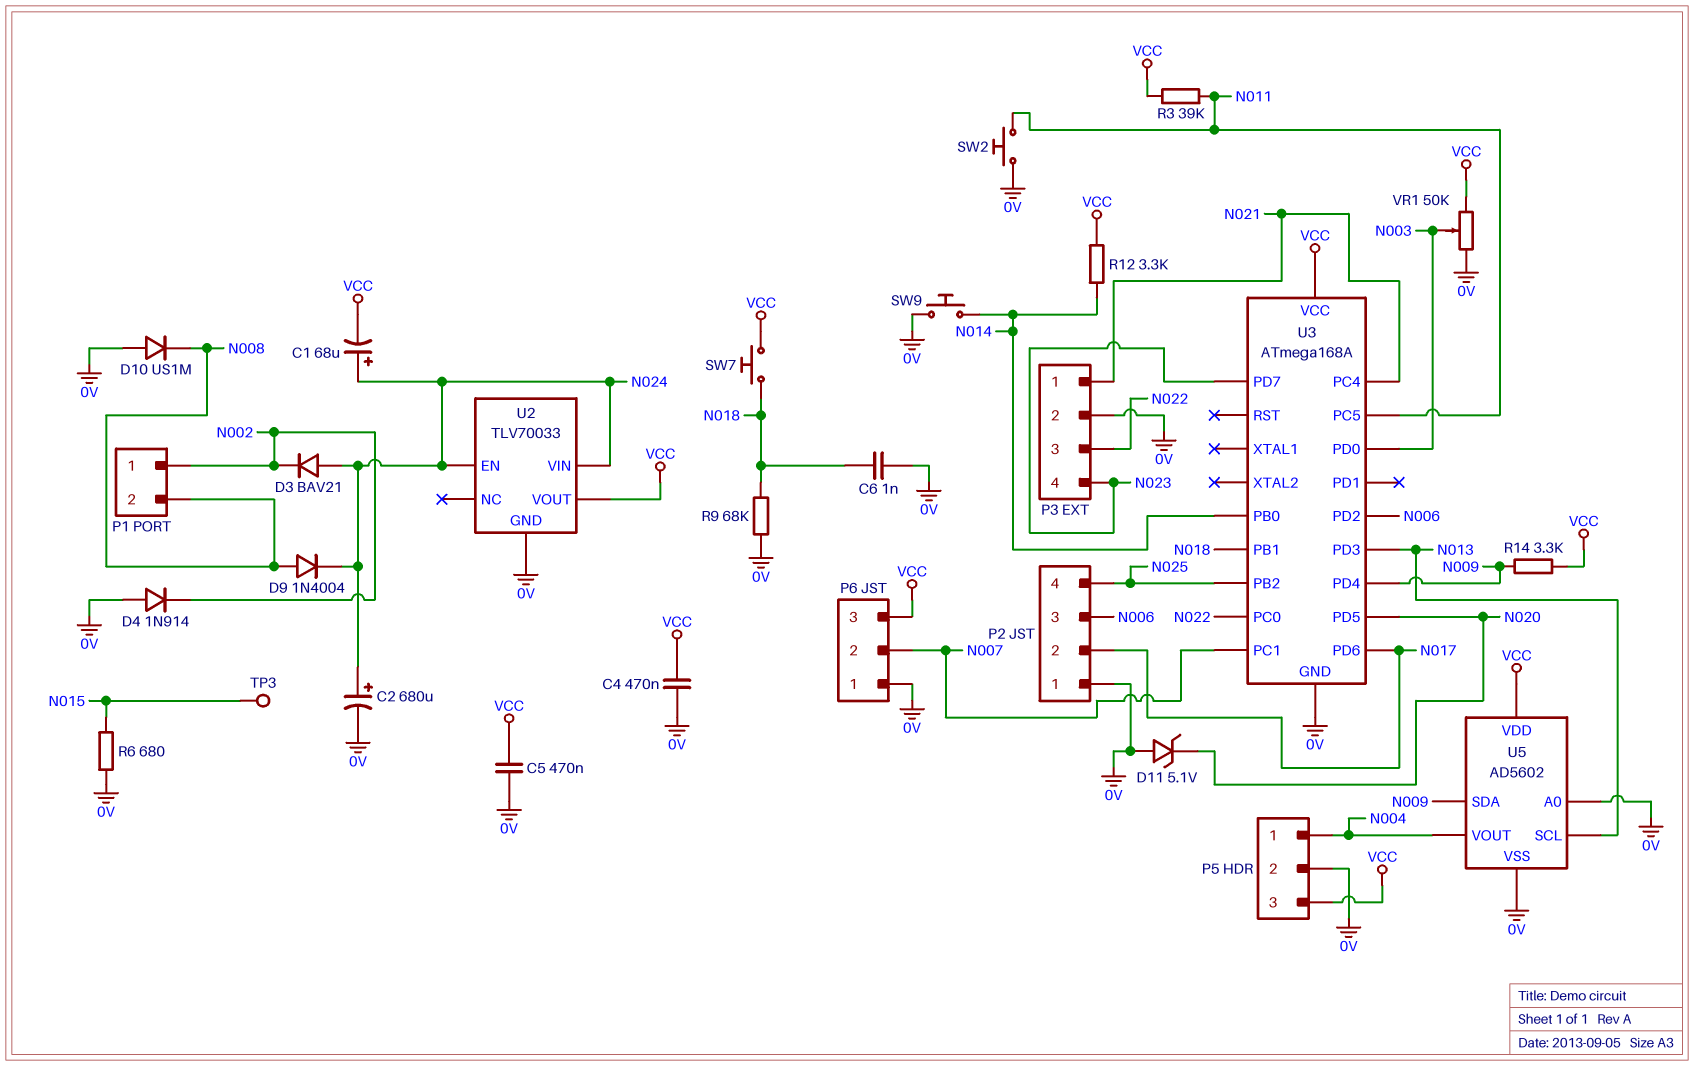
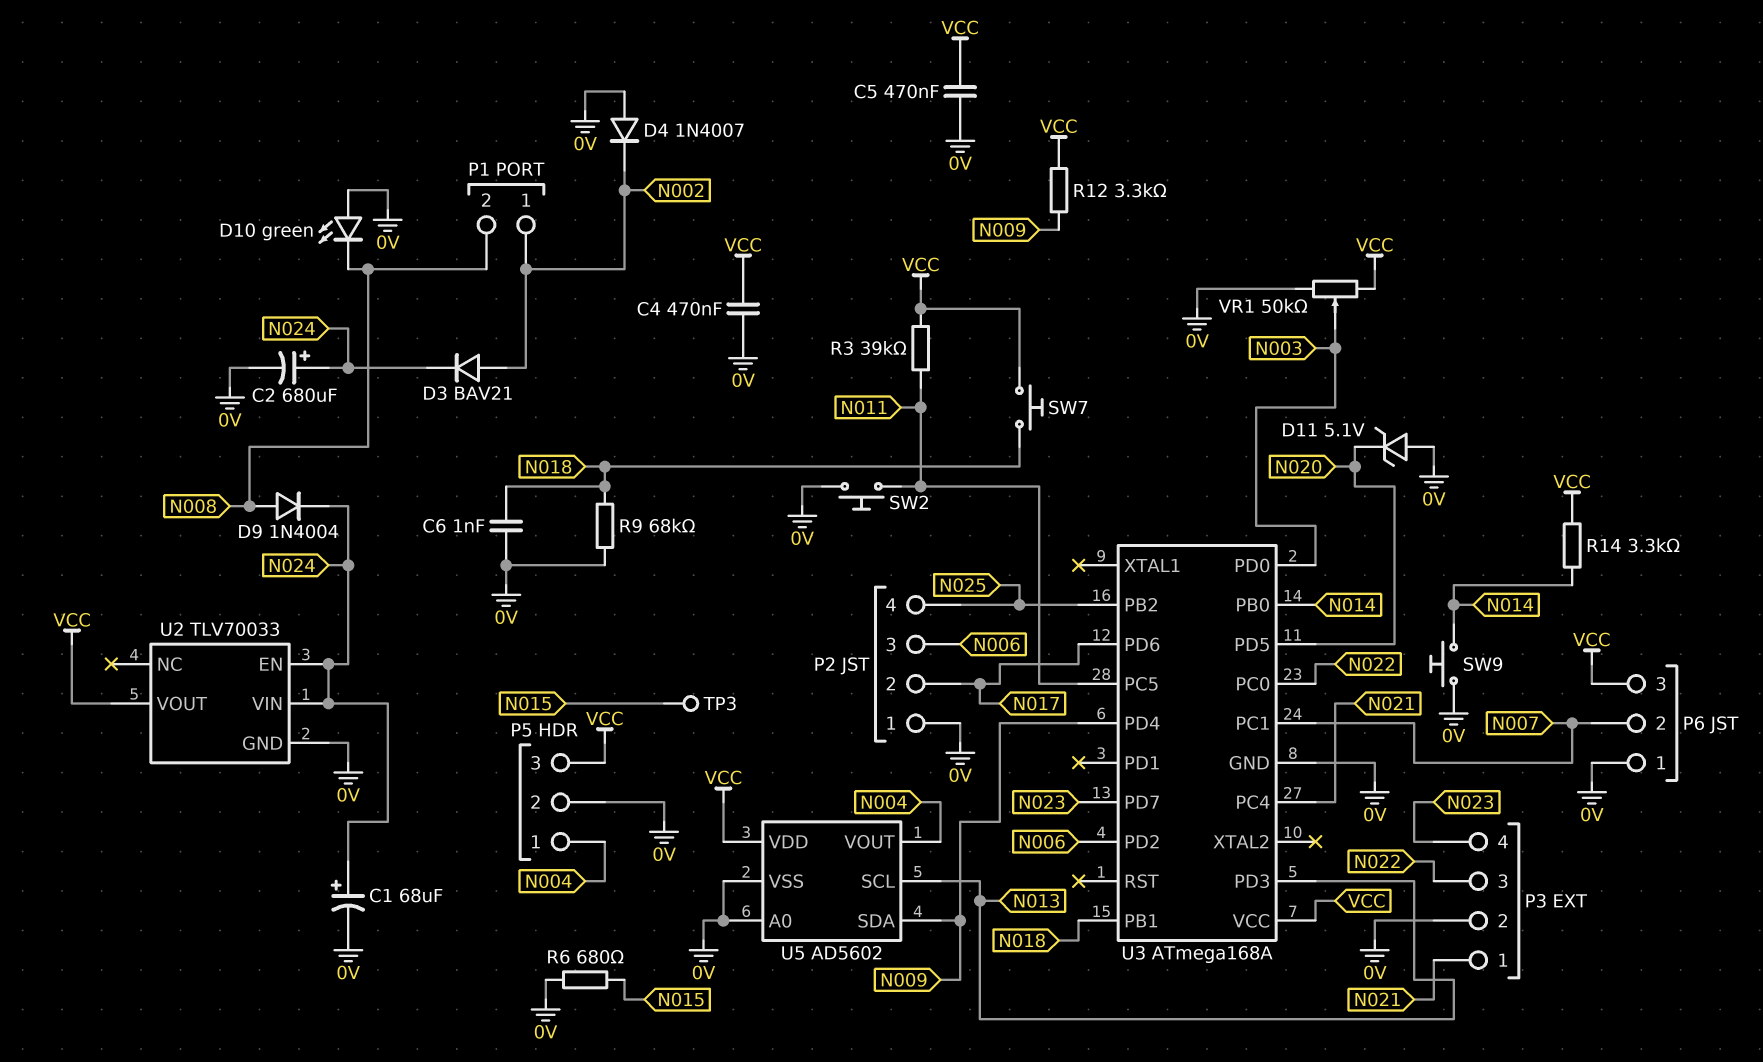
C1: 68uF (plus N024, minus VCC) -> 68uF (plus N024, minus 0V)
D3: diode BAV21 (A N024, K N002) -> diode BAV21 (A N002, K N024)
D4: diode 1N914 (A 0V, K N002) -> diode 1N4007 (A 0V, K N002)
D10: diode US1M (A 0V, K N008) -> LED green (A 0V, K N008)
R12: 3.3k (N014, VCC) -> 3.3k (N009, VCC)
R14: 3.3k (N009, VCC) -> 3.3k (N014, VCC)

